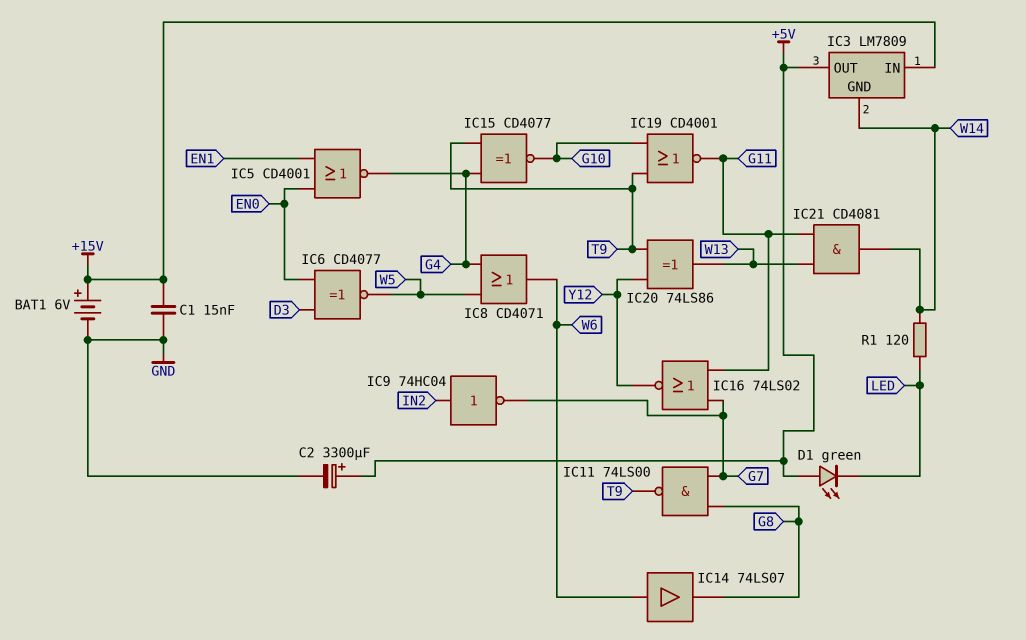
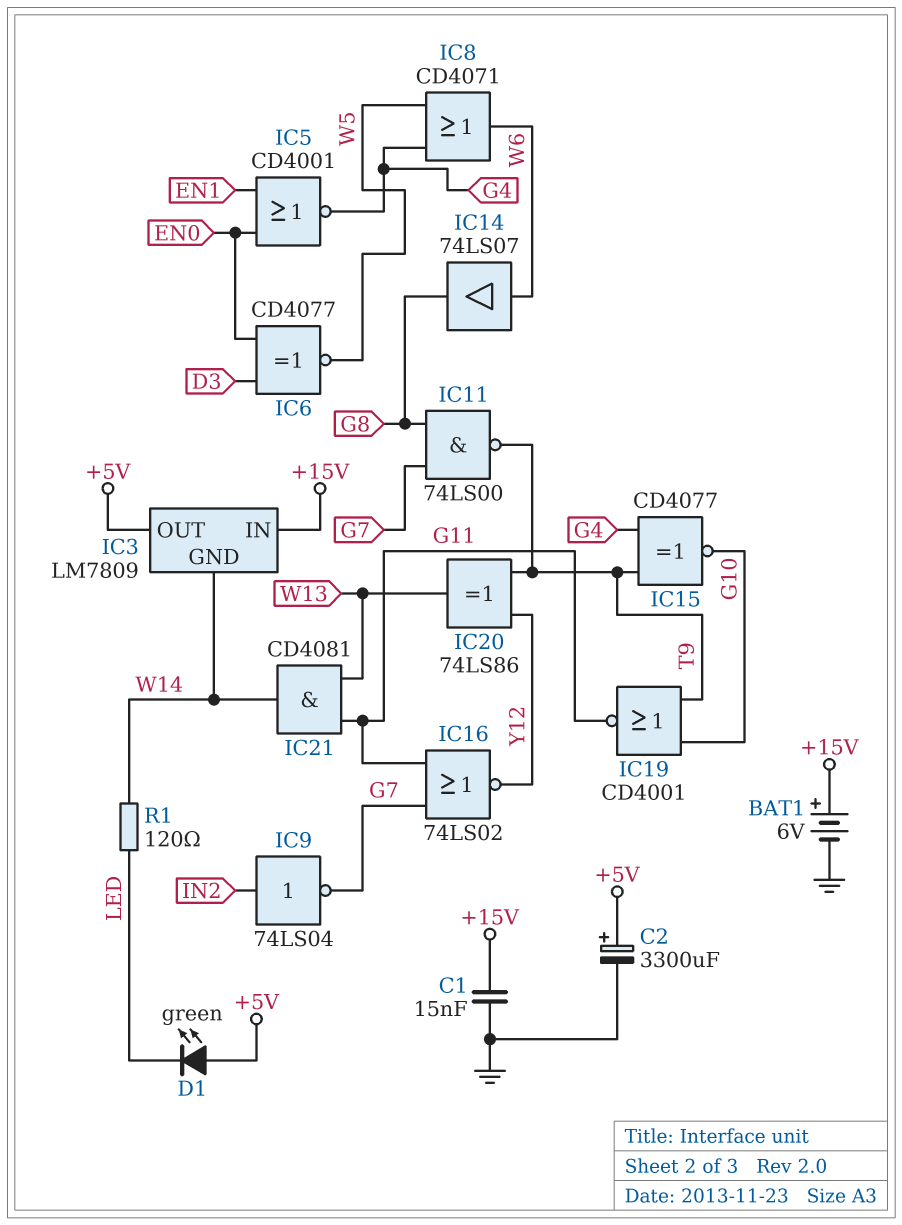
IC9: NOT 74HC04 (in IN2, out G7) -> NOT 74LS04 (in IN2, out G7)

